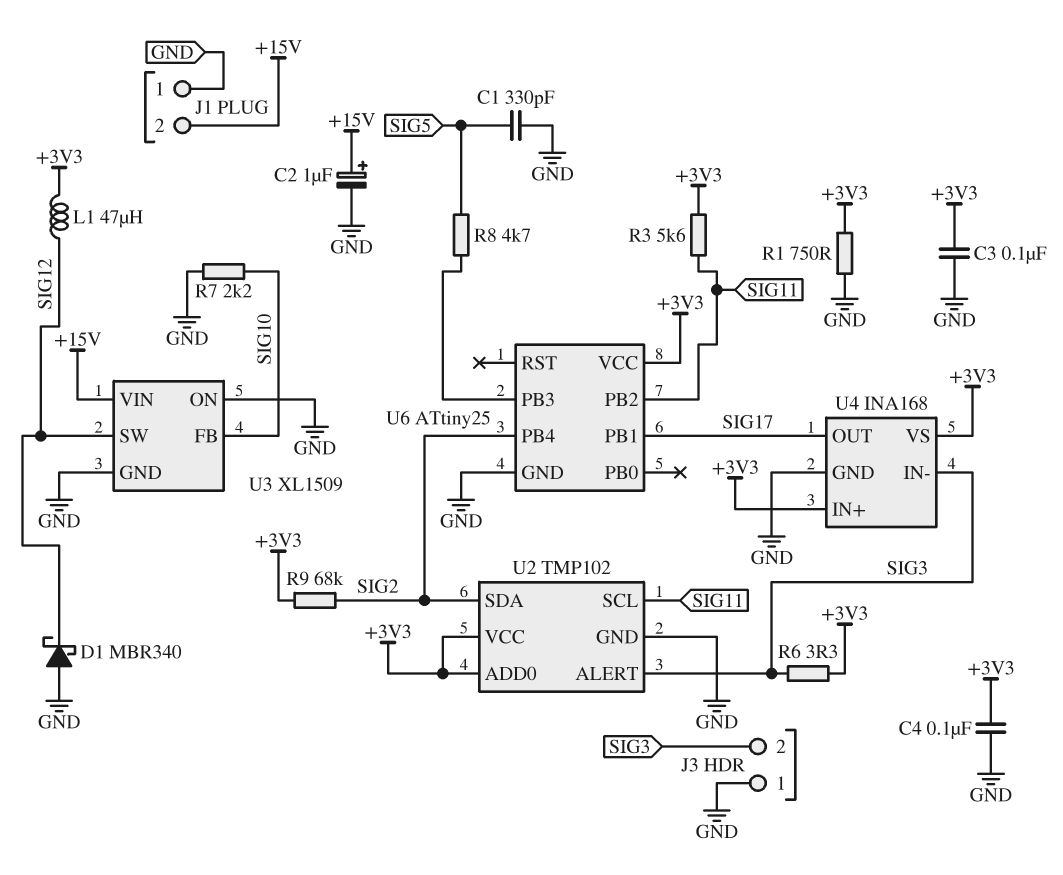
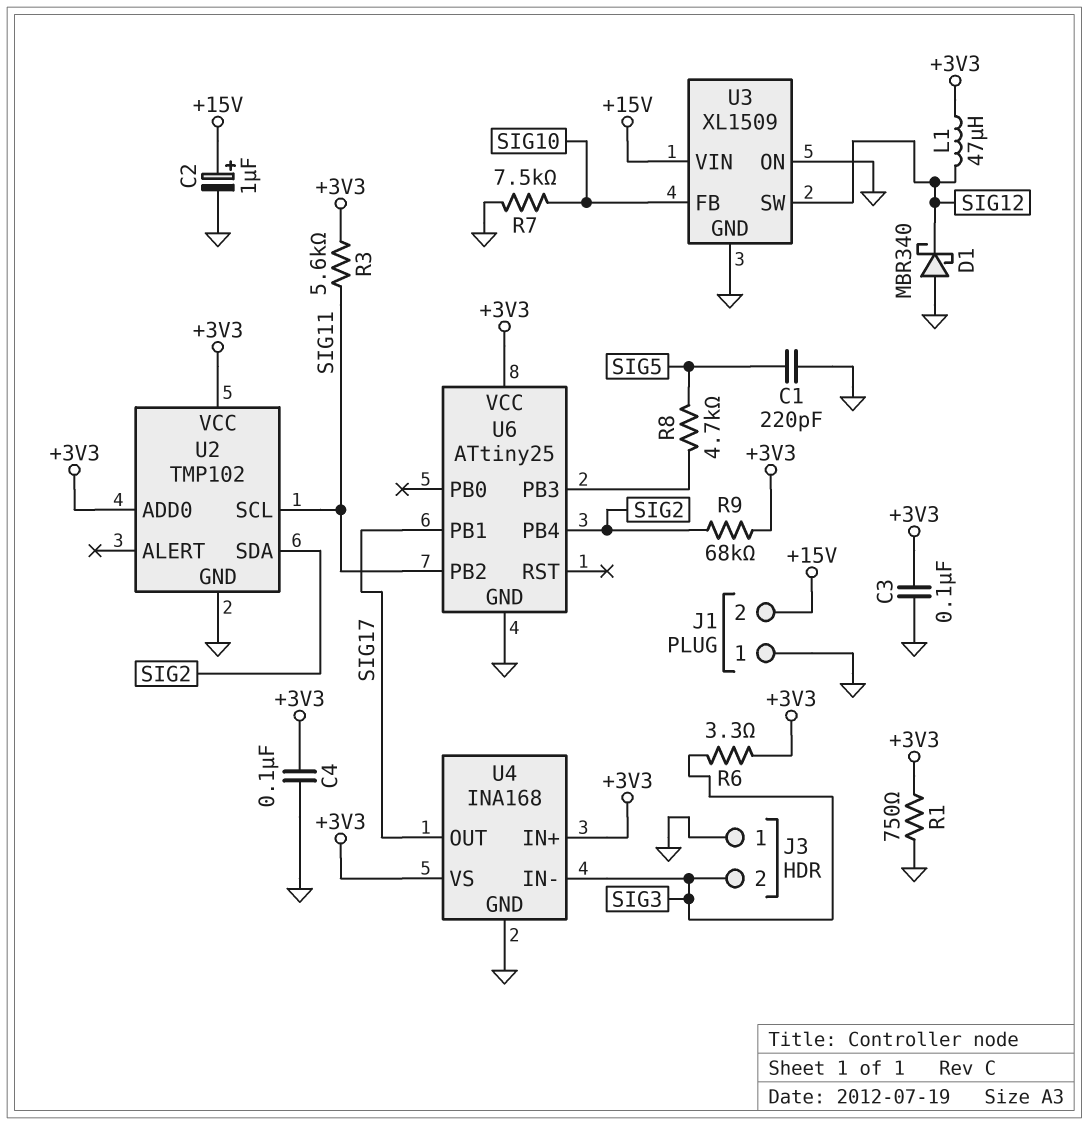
C1: 330pF (GND, SIG5) -> 220pF (GND, SIG5)
R7: 2.2k (GND, SIG10) -> 7.5k (GND, SIG10)
U2 pin ALERT: SIG3 -> none

